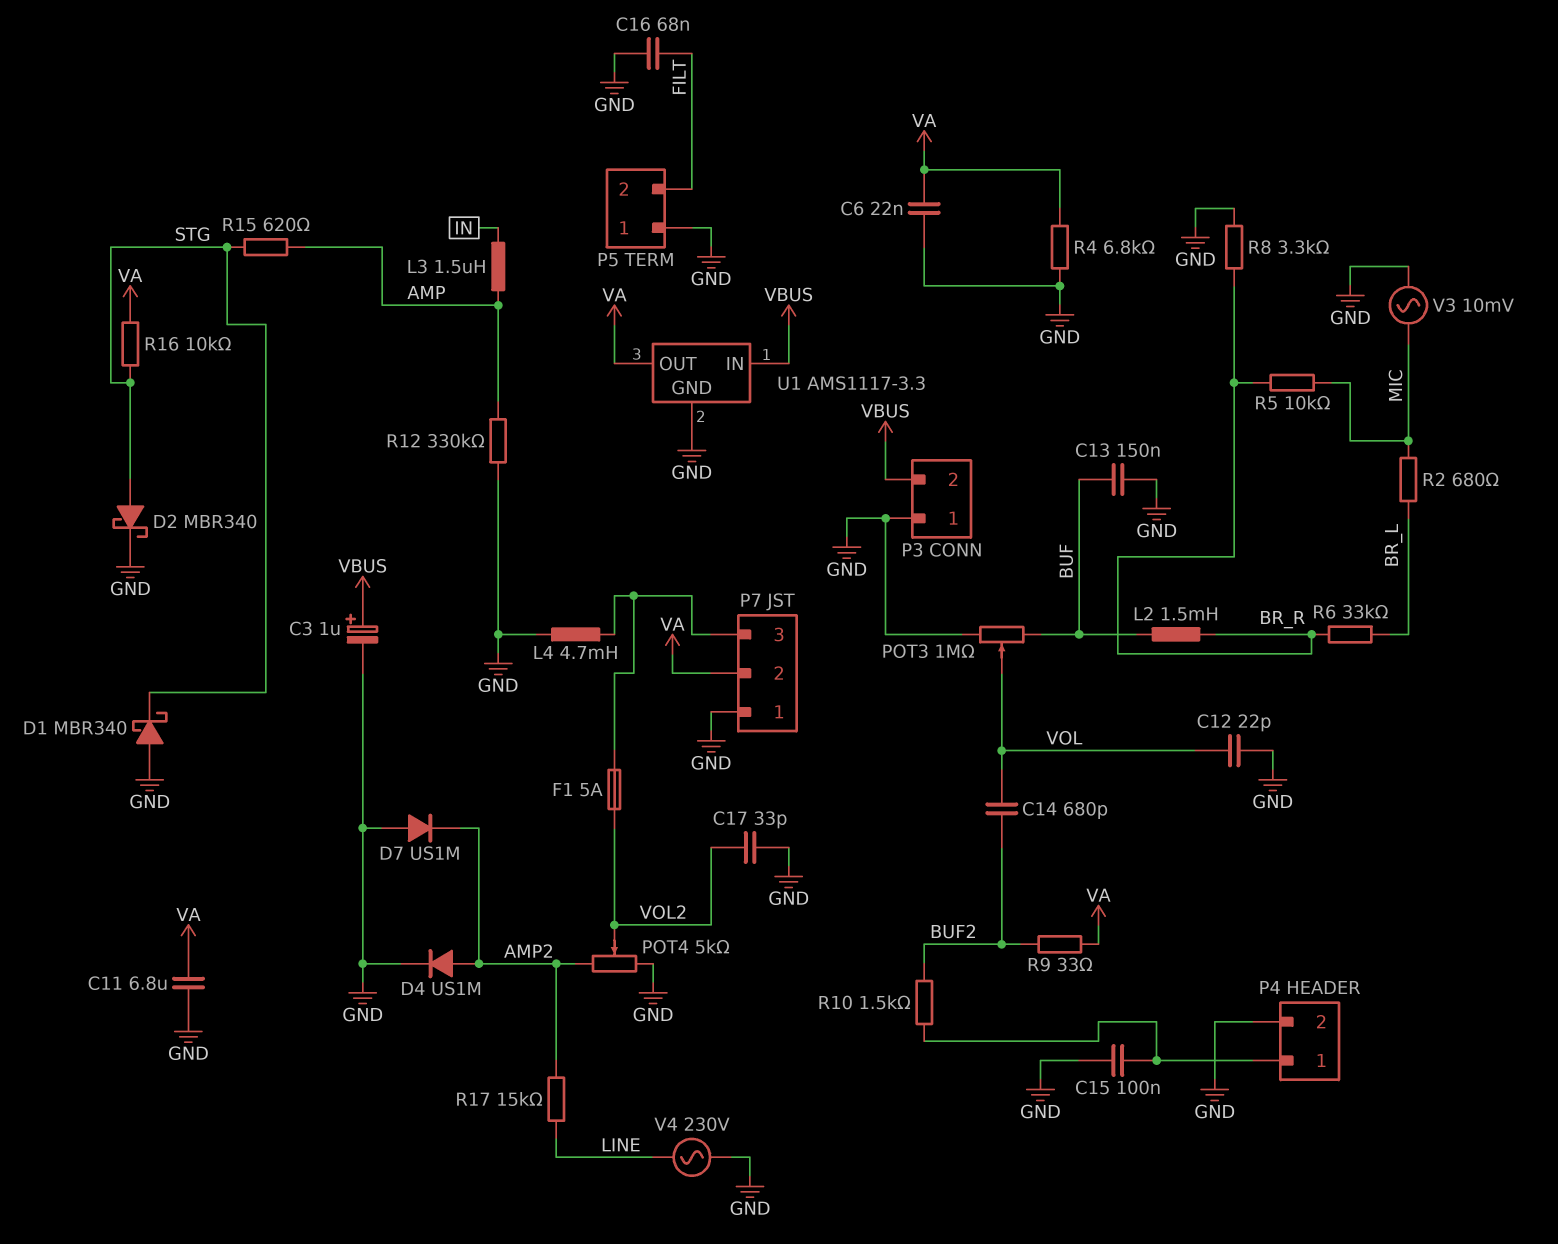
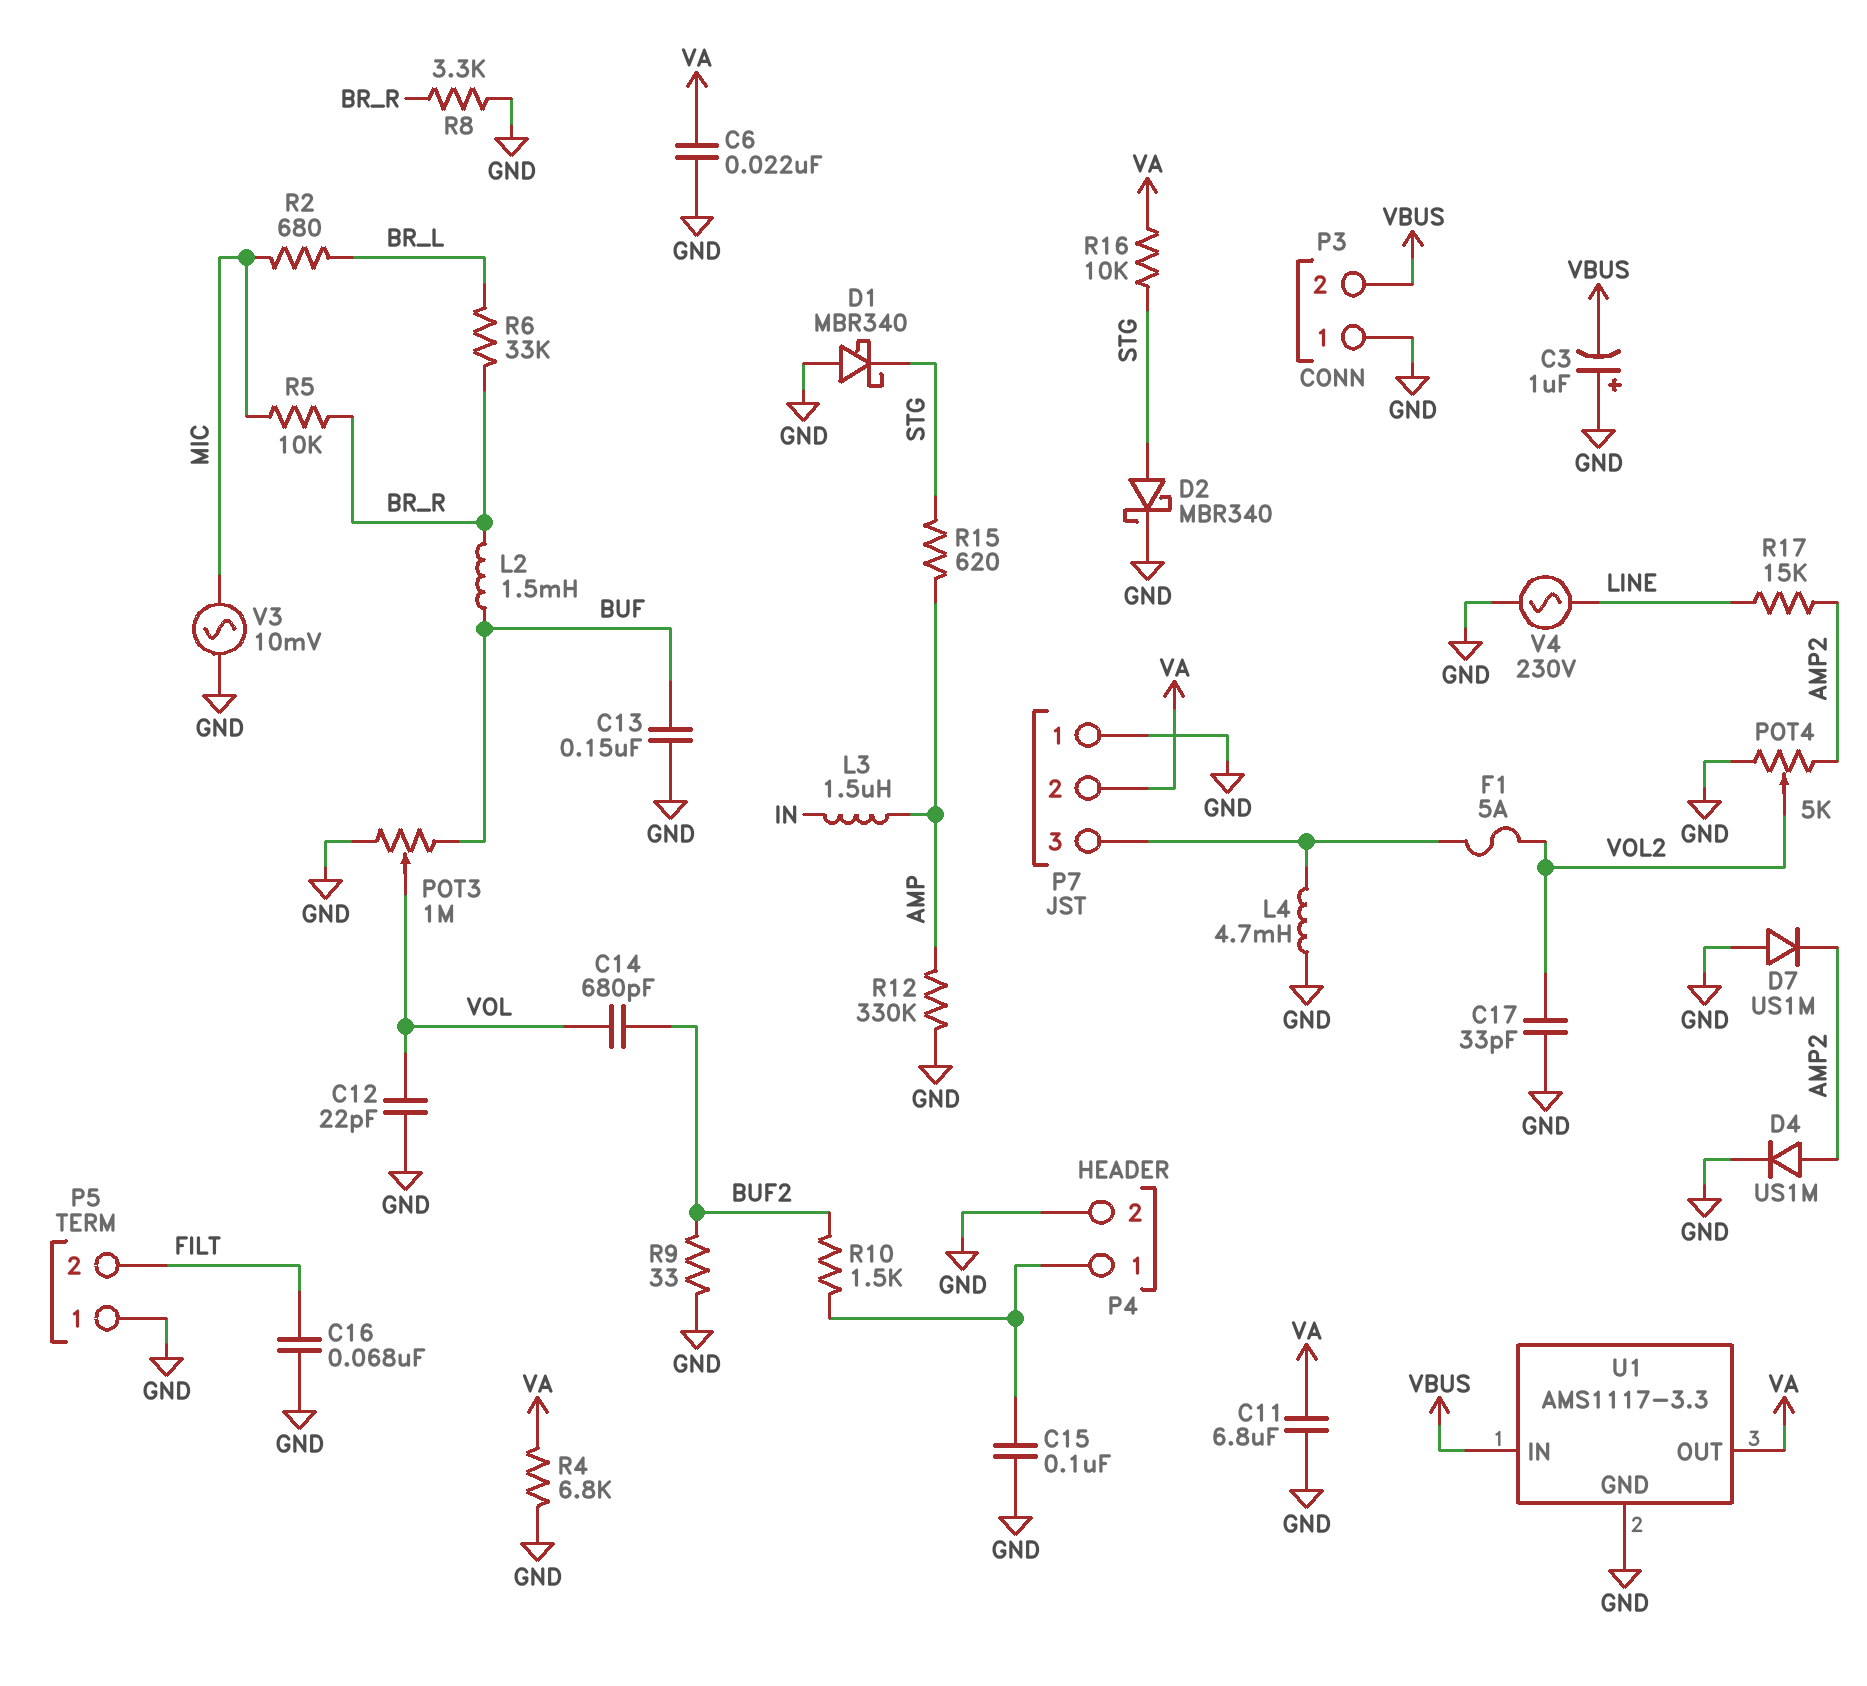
C3: 1uF (plus VBUS, minus GND) -> 1uF (plus GND, minus VBUS)
R9: 33 (BUF2, VA) -> 33 (BUF2, GND)

